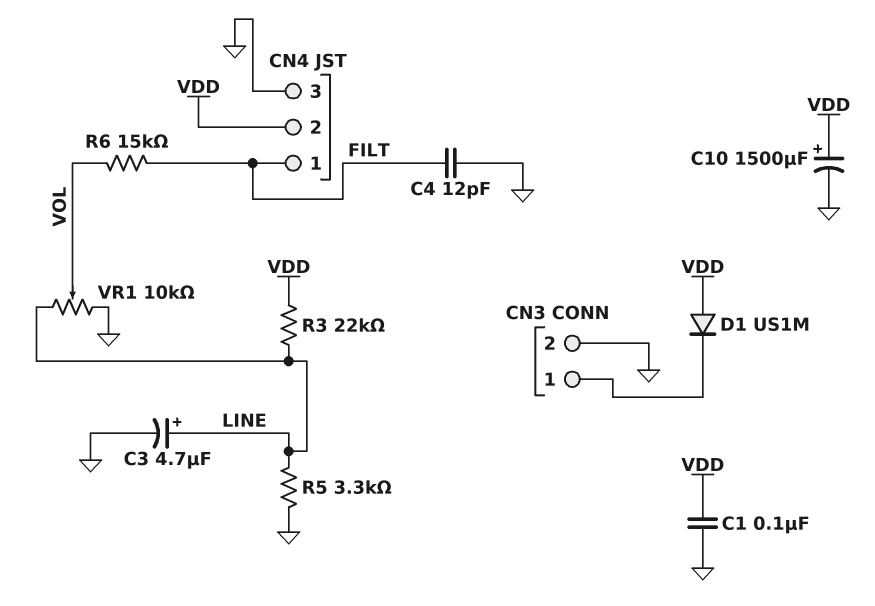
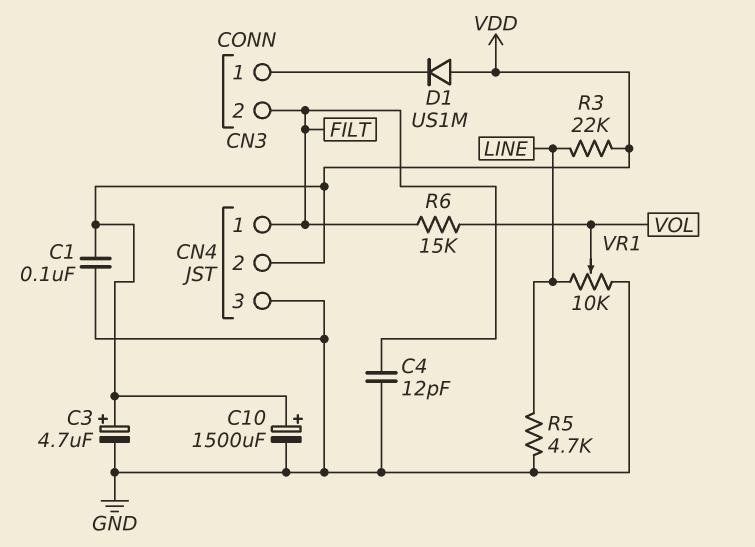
C3: 4.7uF (plus LINE, minus GND) -> 4.7uF (plus VDD, minus GND)
CN3 pin 2: GND -> FILT
R5: 3.3k (GND, LINE) -> 4.7k (GND, LINE)

